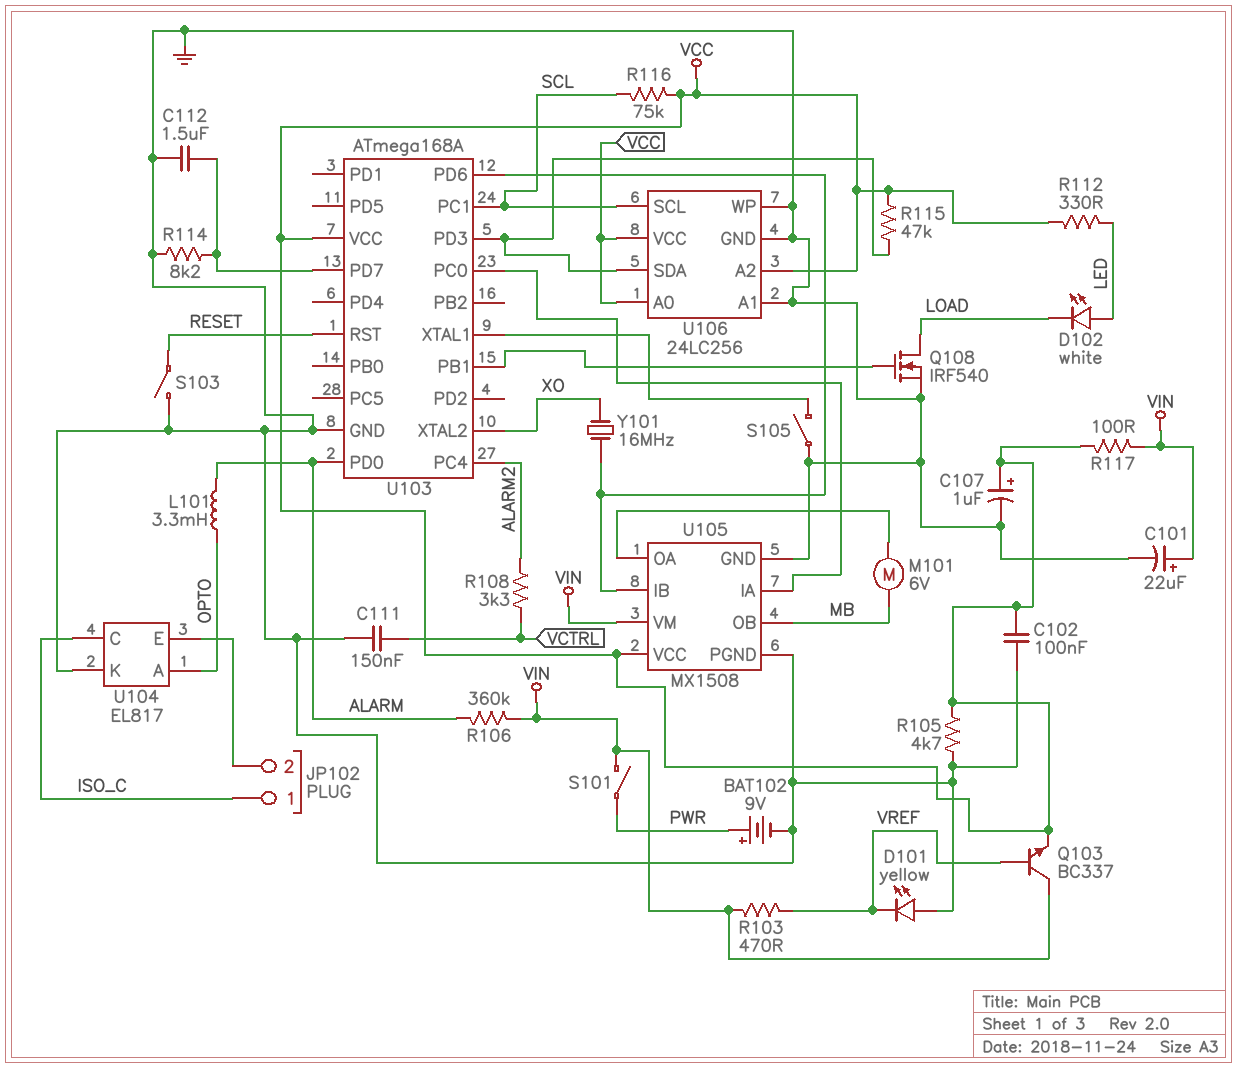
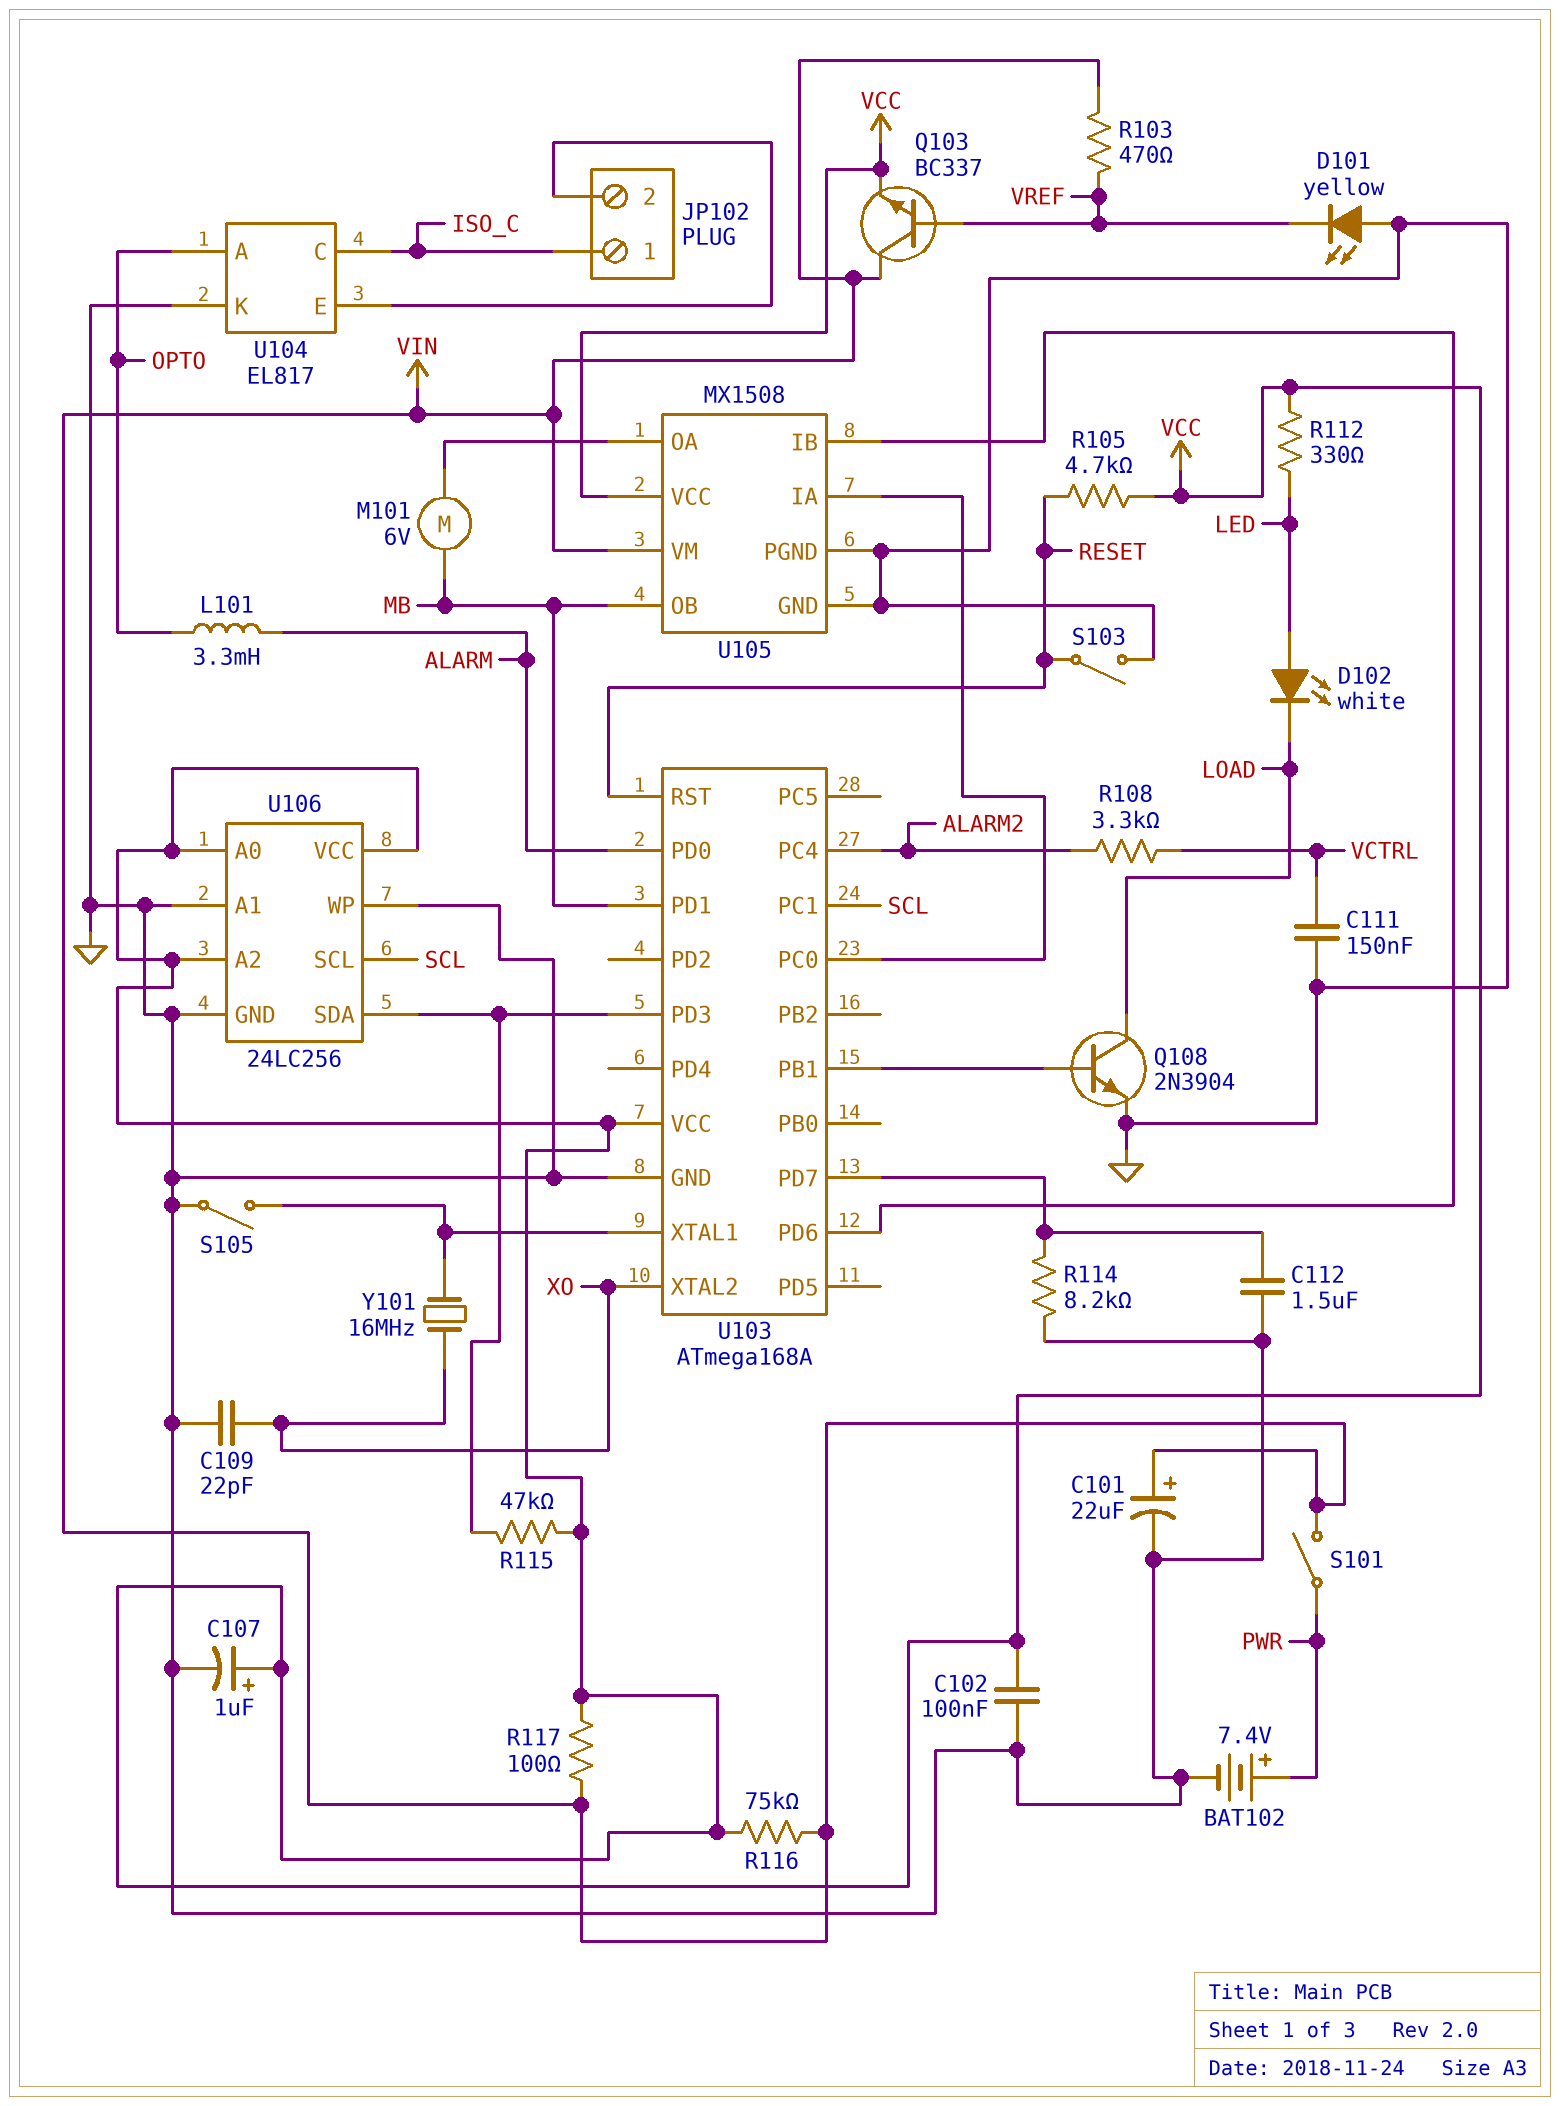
BAT102: 9V (plus PWR, minus GND) -> 7.4V (plus PWR, minus GND)
C109: none -> 22pF (GND, XO)
Q108: NMOS IRF540 (G U103/PB1, D LOAD, S GND) -> NPN 2N3904 (B U103/PB1, C LOAD, E GND)
R105: 4.7k (GND, VCC) -> 4.7k (RESET, VCC)
R106: 360k (ALARM, VIN) -> none
R116: 75k (SCL, VCC) -> 75k (VCC, VIN)
U103 pin PD1: none -> MB
Y101: 16MHz (U103/PD6, XO) -> 16MHz (U103/XTAL1, XO)

